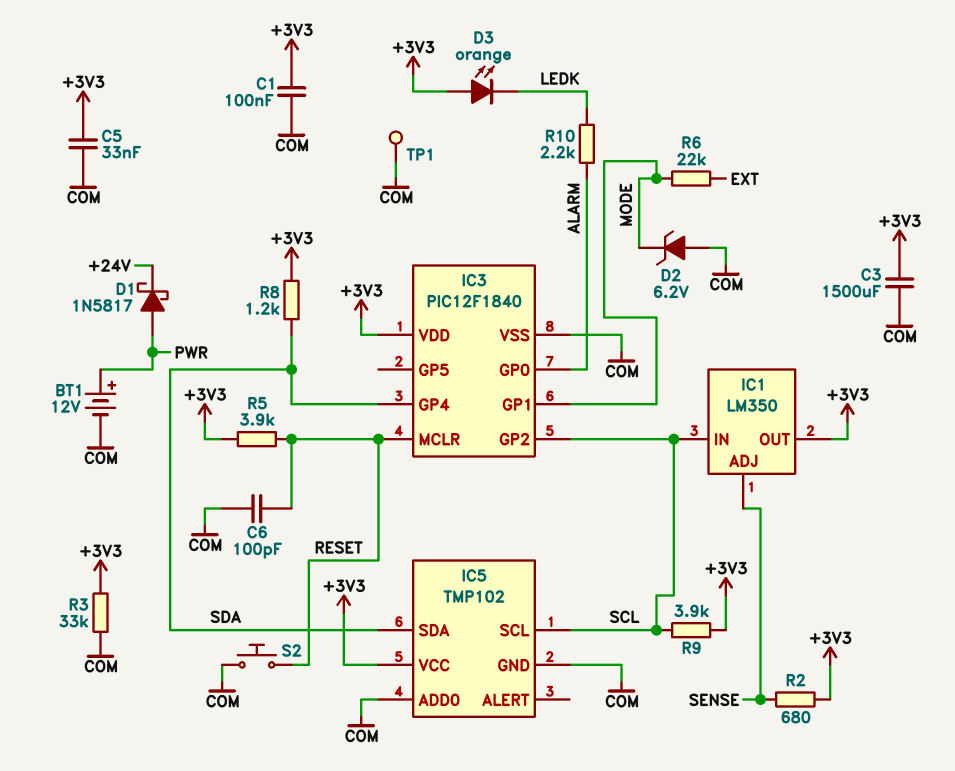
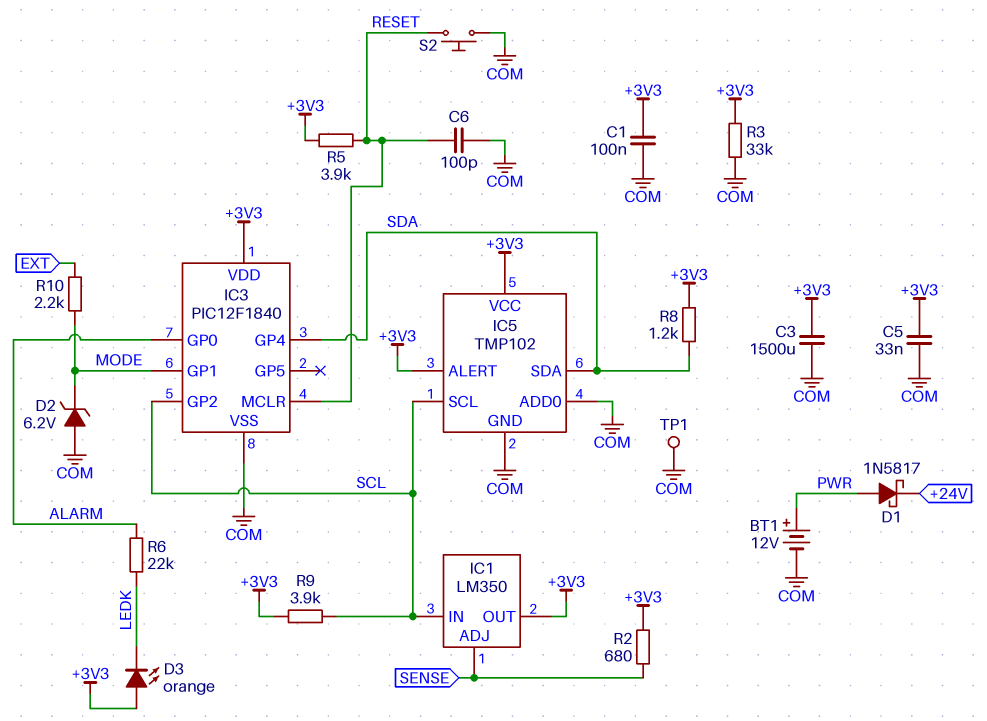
IC5 pin ALERT: none -> +3V3
R6: 22k (EXT, MODE) -> 22k (ALARM, LEDK)
R10: 2.2k (ALARM, LEDK) -> 2.2k (EXT, MODE)

